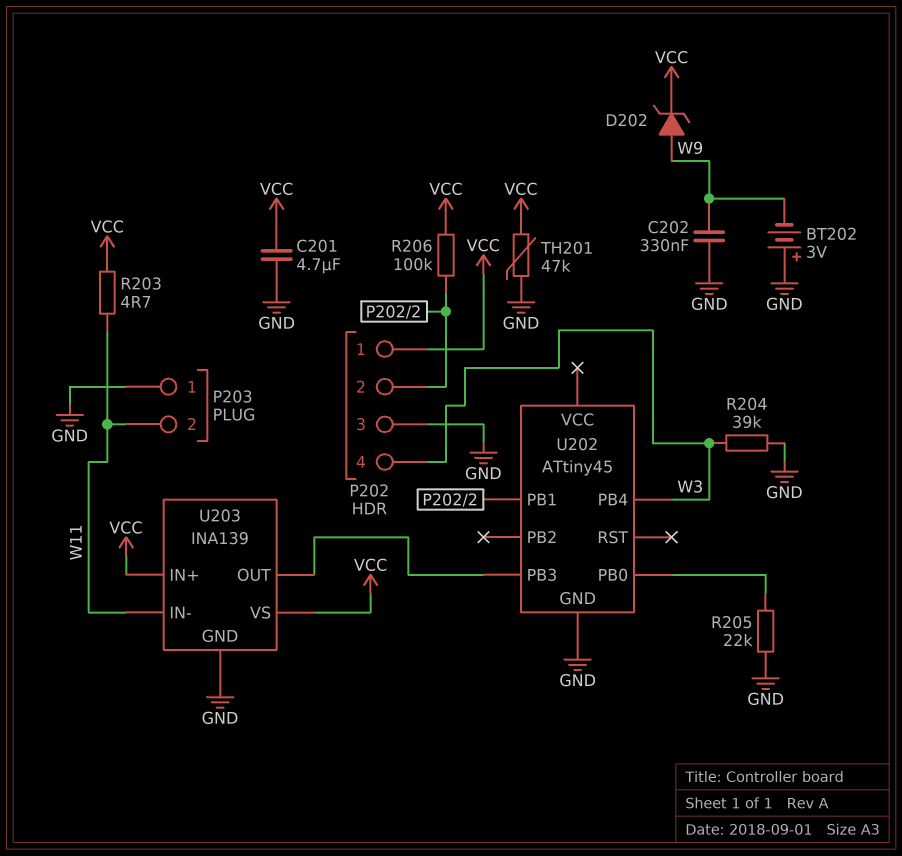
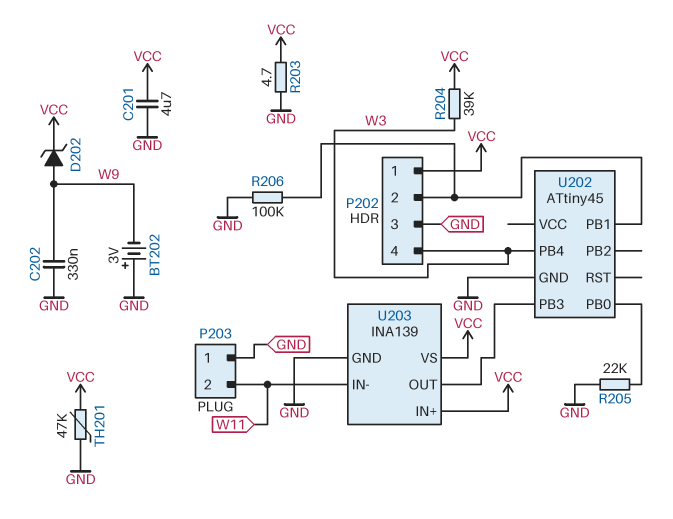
R203: 4.7 (VCC, W11) -> 4.7 (GND, VCC)
R204: 39k (GND, W3) -> 39k (VCC, W3)
R206: 100k (P202/2, VCC) -> 100k (GND, P202/2)

